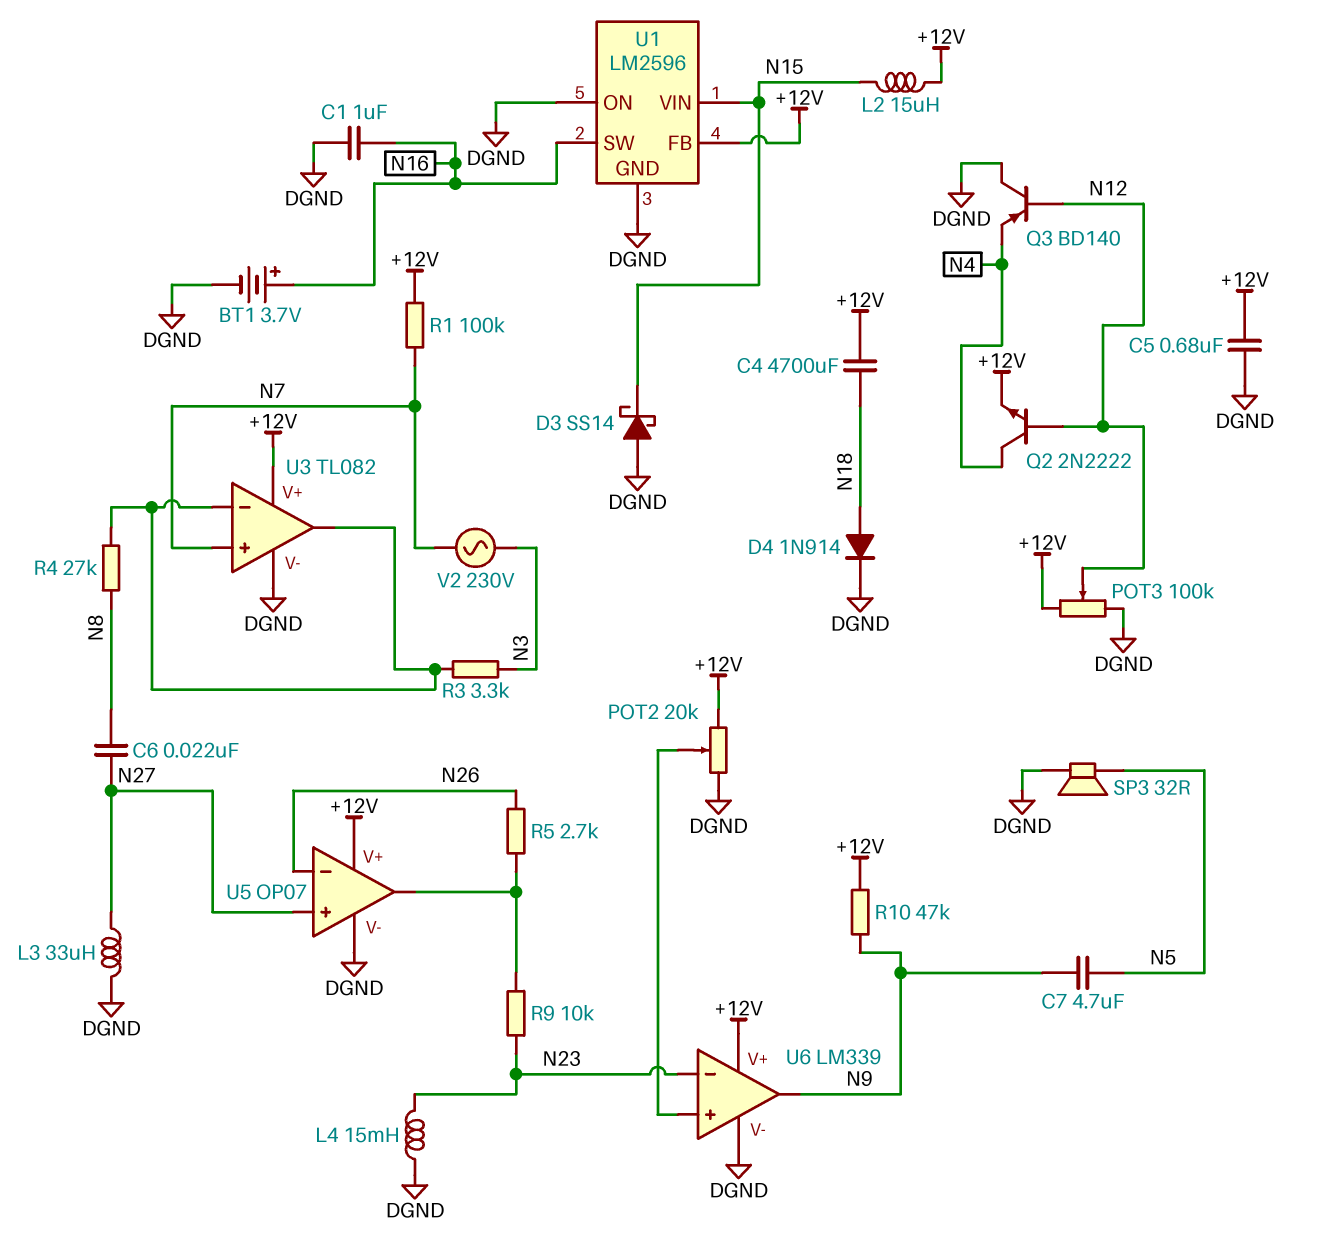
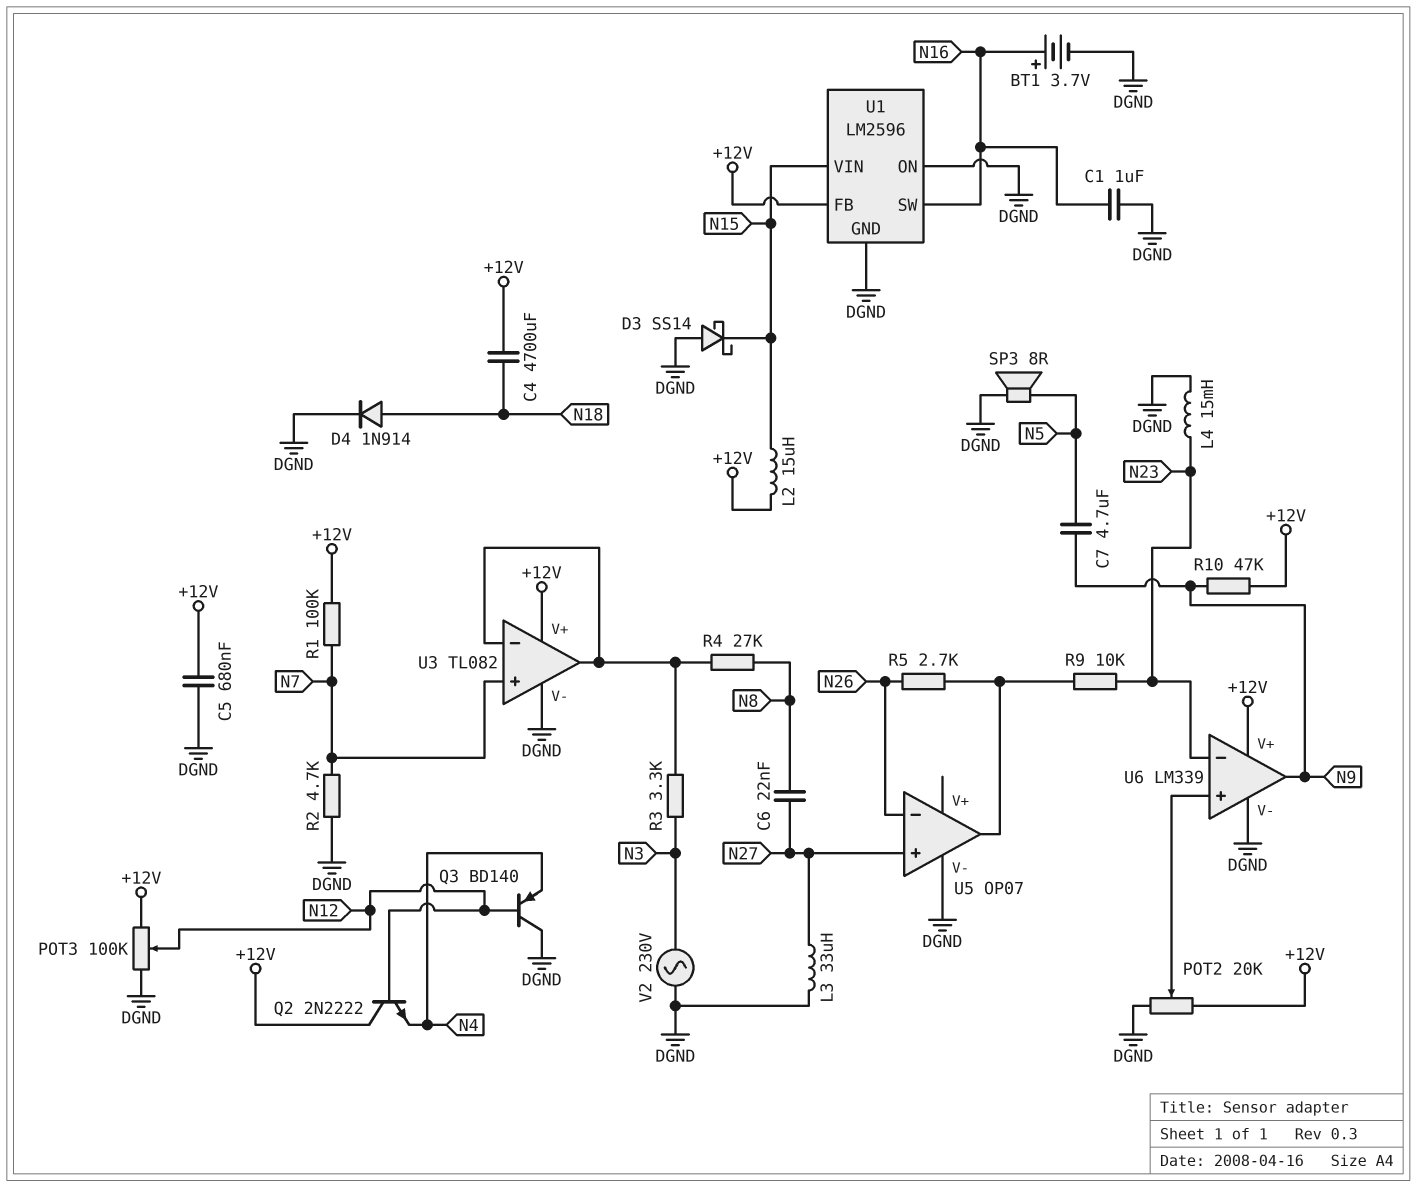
Q2: NPN 2N2222 (B N12, C N4, E +12V) -> NPN 2N2222 (B N12, C +12V, E N4)
R2: none -> 4.7k (DGND, N7)
SP3: speaker 32R (DGND, N5) -> speaker 8R (DGND, N5)
U5 pin V+: +12V -> none
V2: AC 230V (N3, N7) -> AC 230V (DGND, N3)

